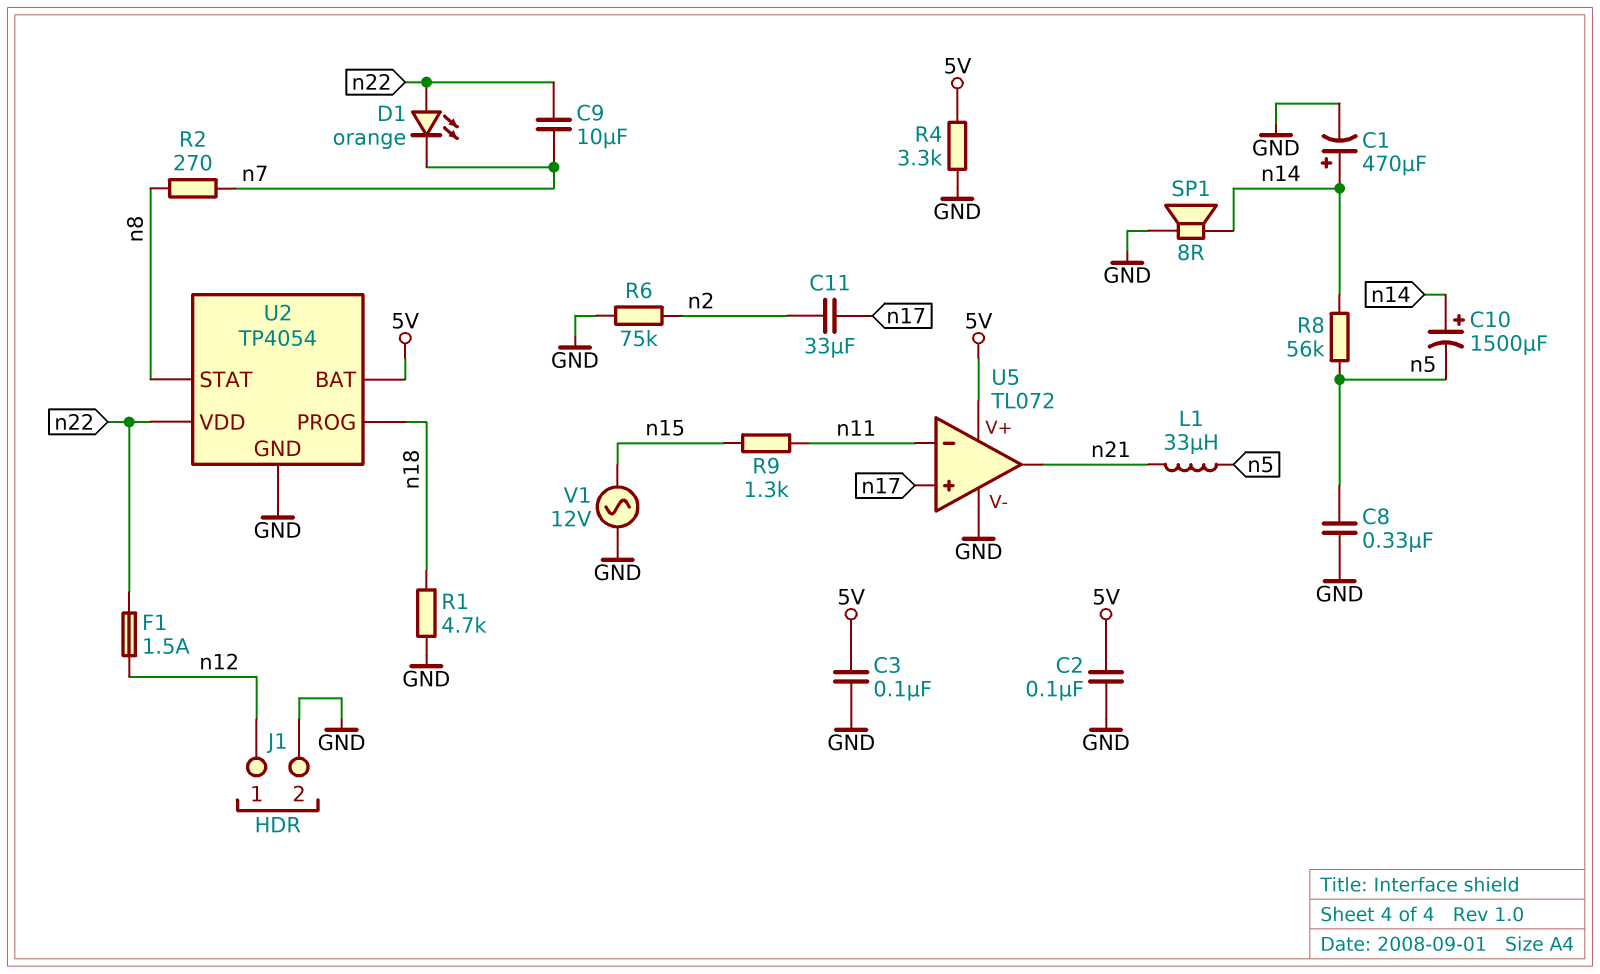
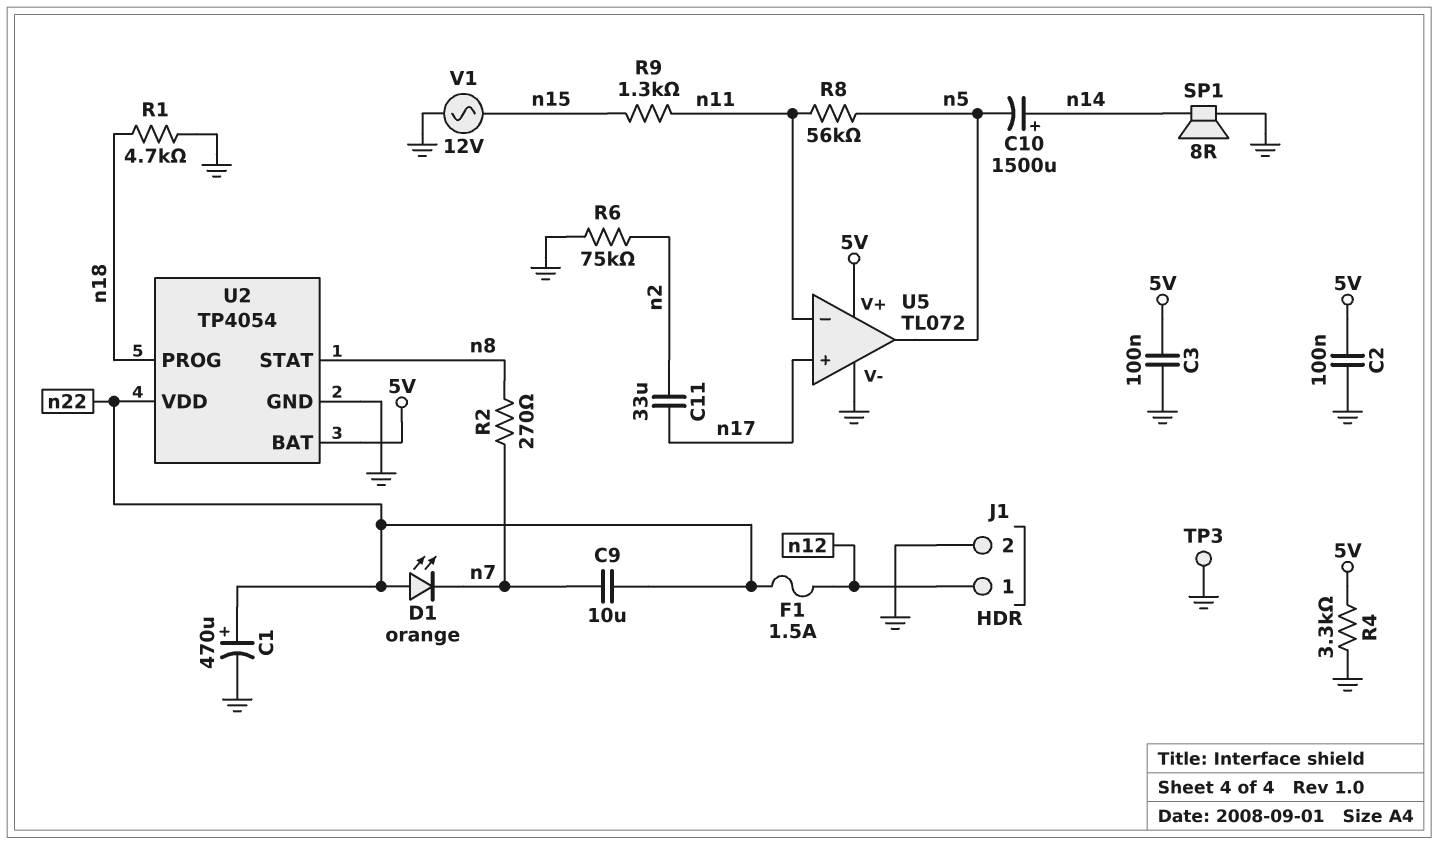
C1: 470uF (plus n14, minus GND) -> 470uF (plus n22, minus GND)
C8: 330nF (GND, n5) -> none
L1: 33uH (n5, n21) -> none
R8: 56k (n5, n14) -> 56k (n5, n11)
TP3: none -> test point (GND)
U5 pin out: n21 -> n5

